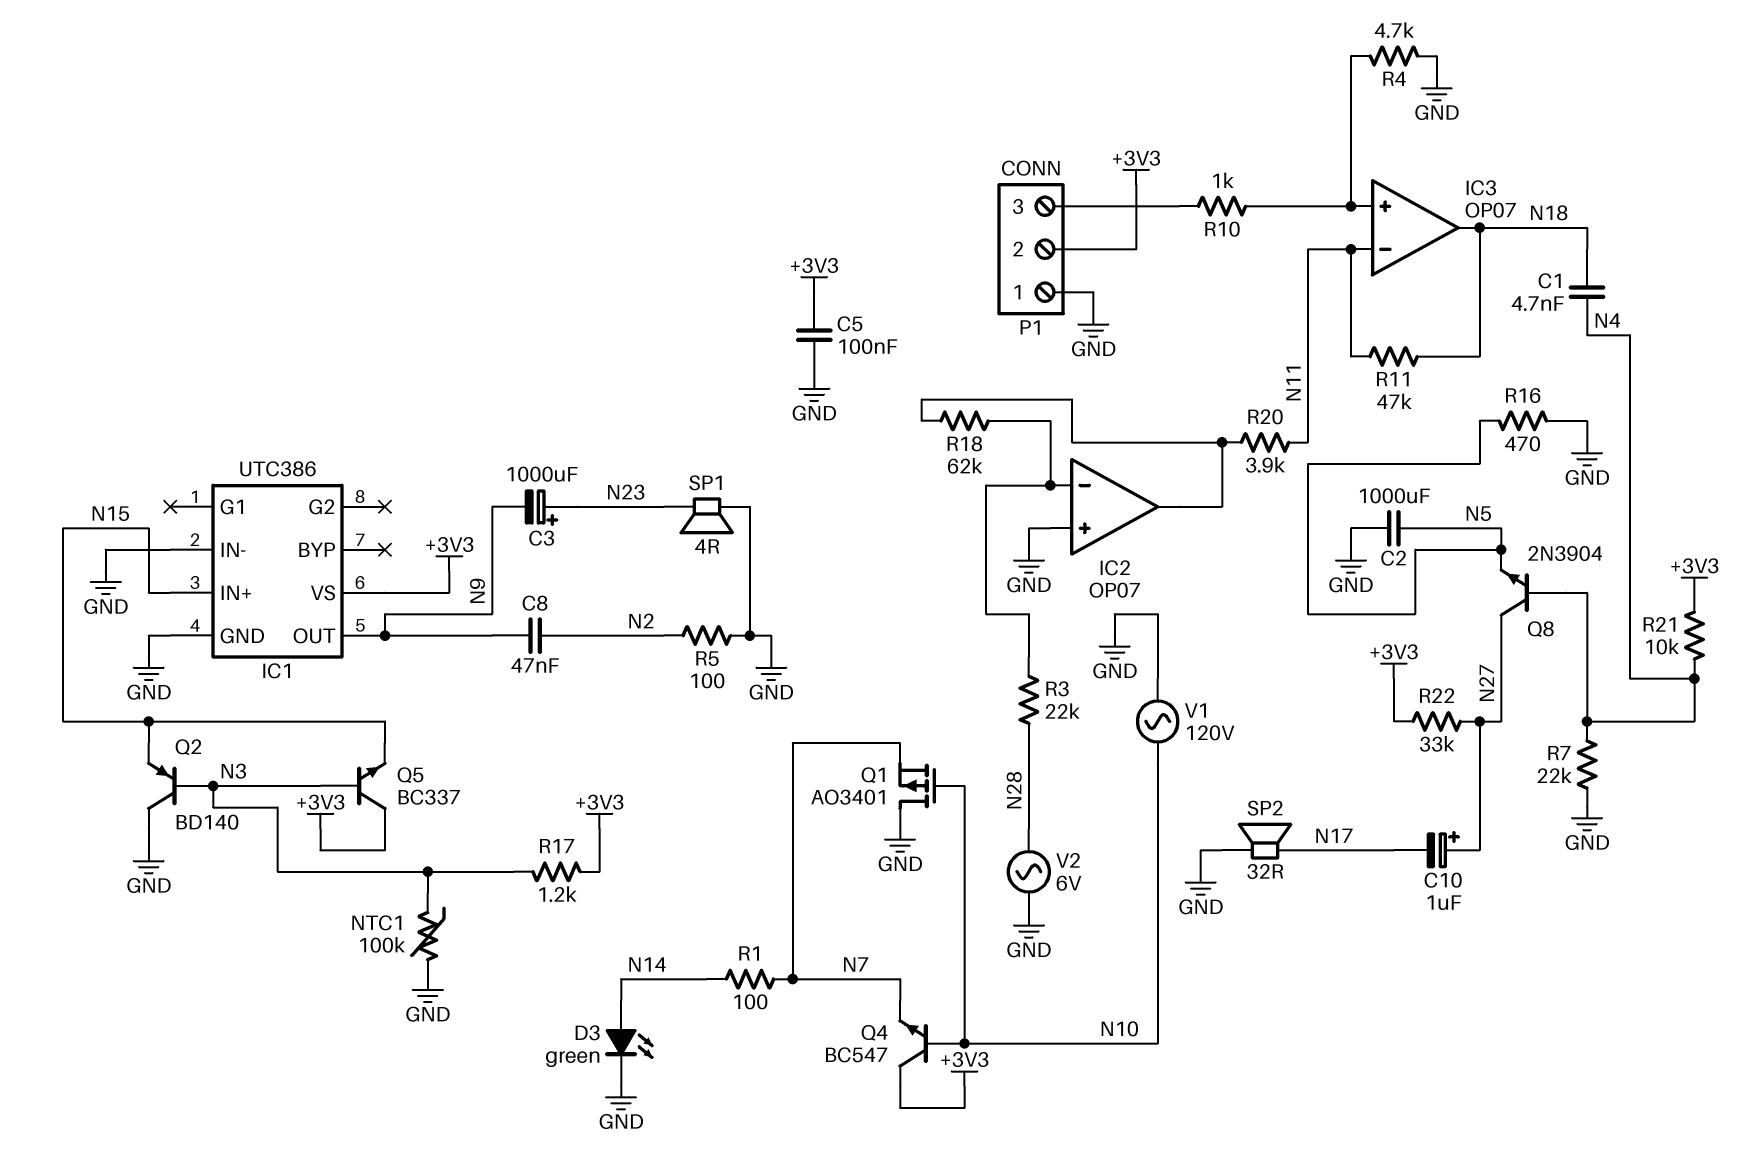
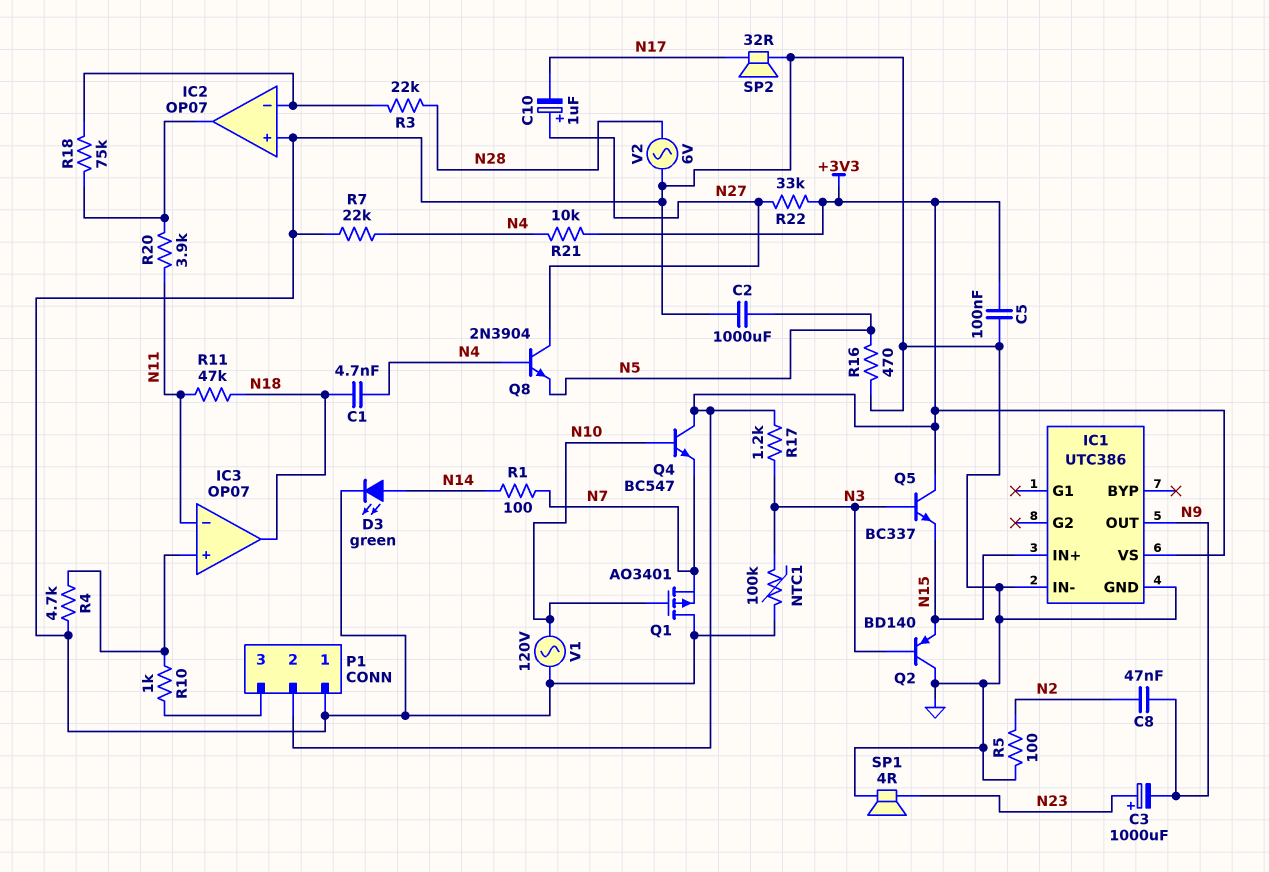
R18: 62k (IC2/in-, IC2/out) -> 75k (IC2/in-, IC2/out)

